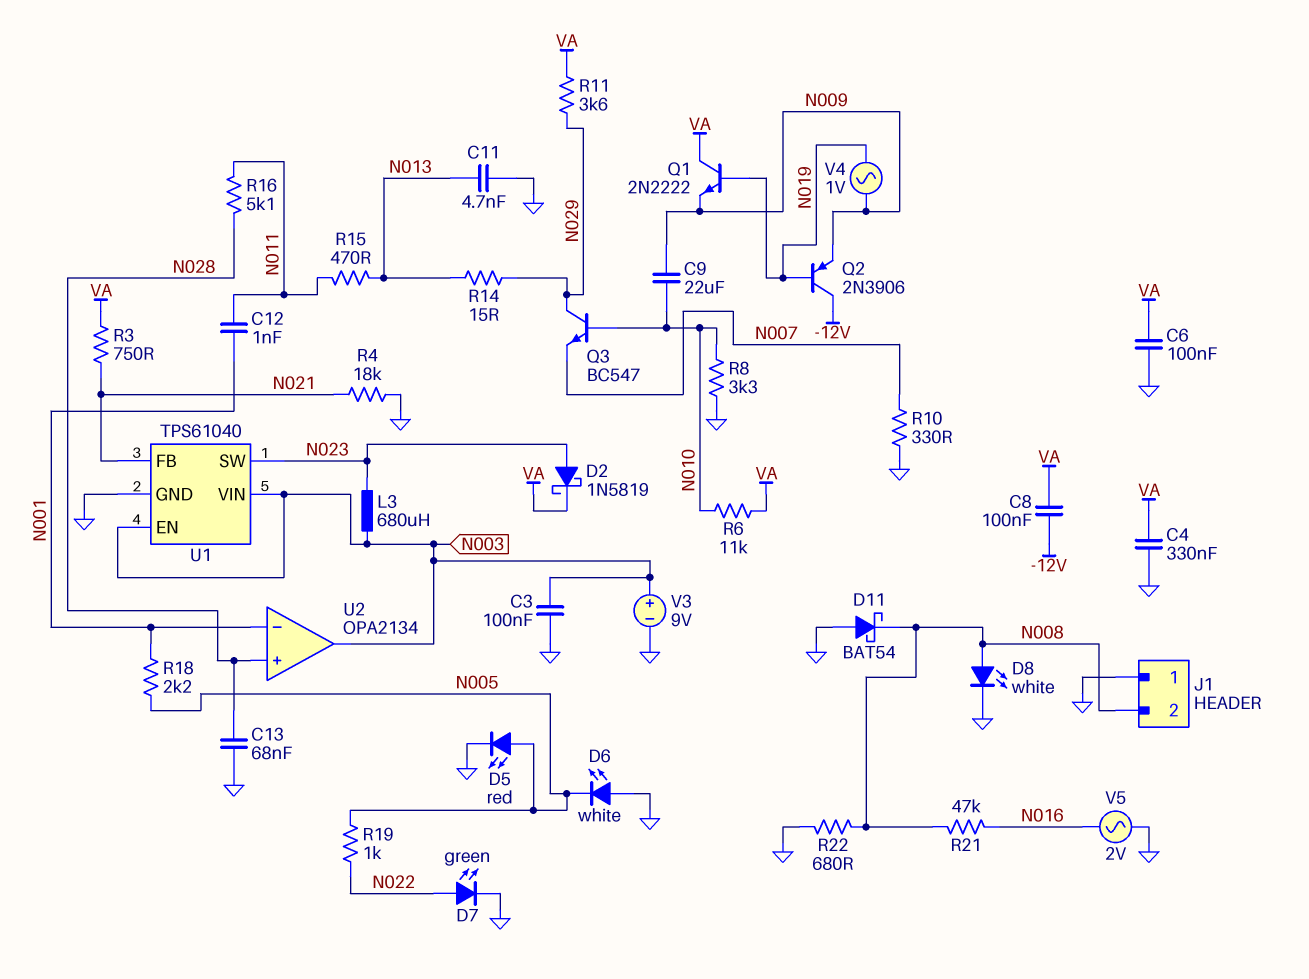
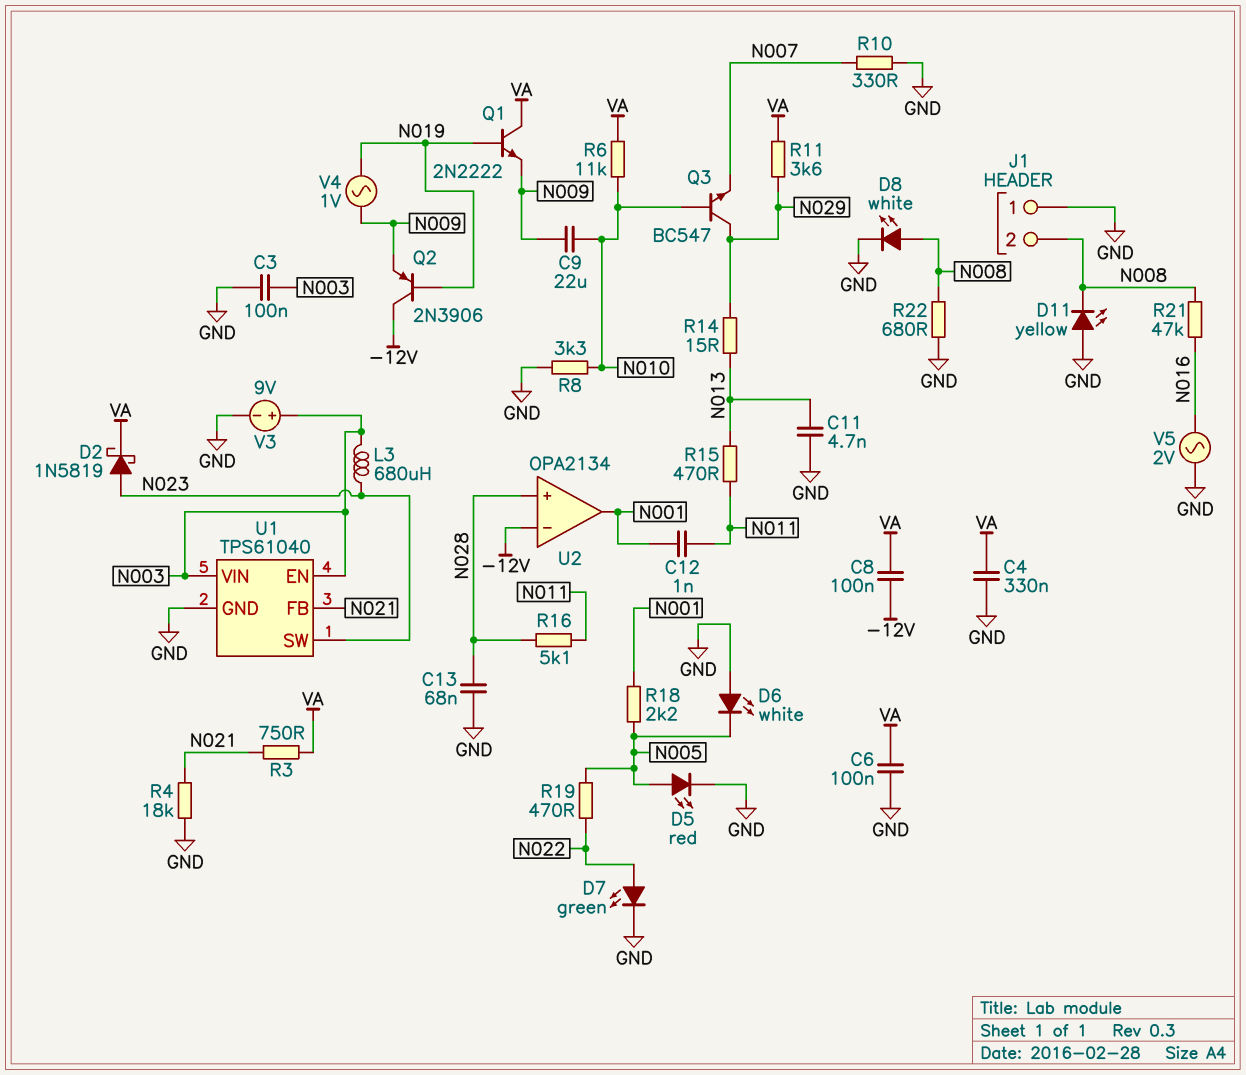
D11: schottky BAT54 (A GND, K N008) -> LED yellow (A GND, K N008)
R19: 1k (N005, N022) -> 470 (N005, N022)
U2 pin in-: N001 -> -12V
U2 pin out: N003 -> N001

